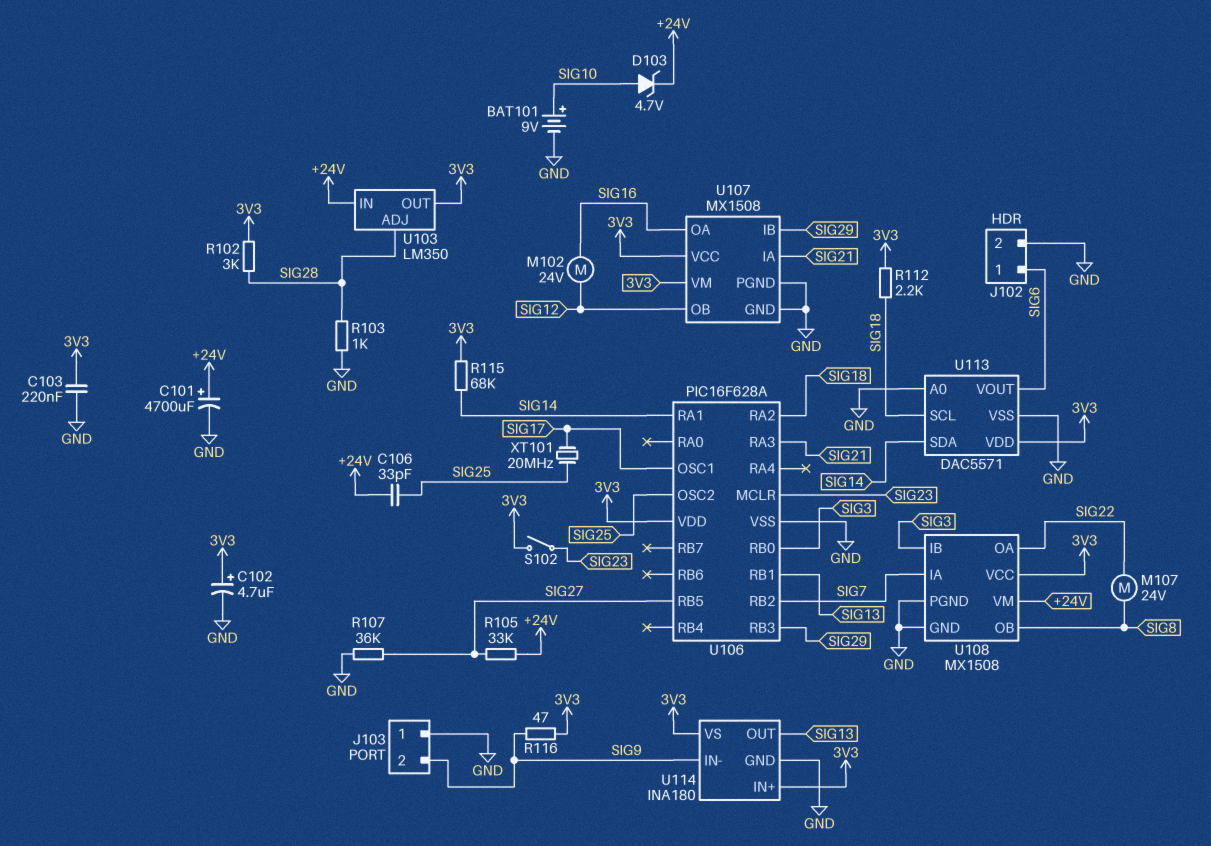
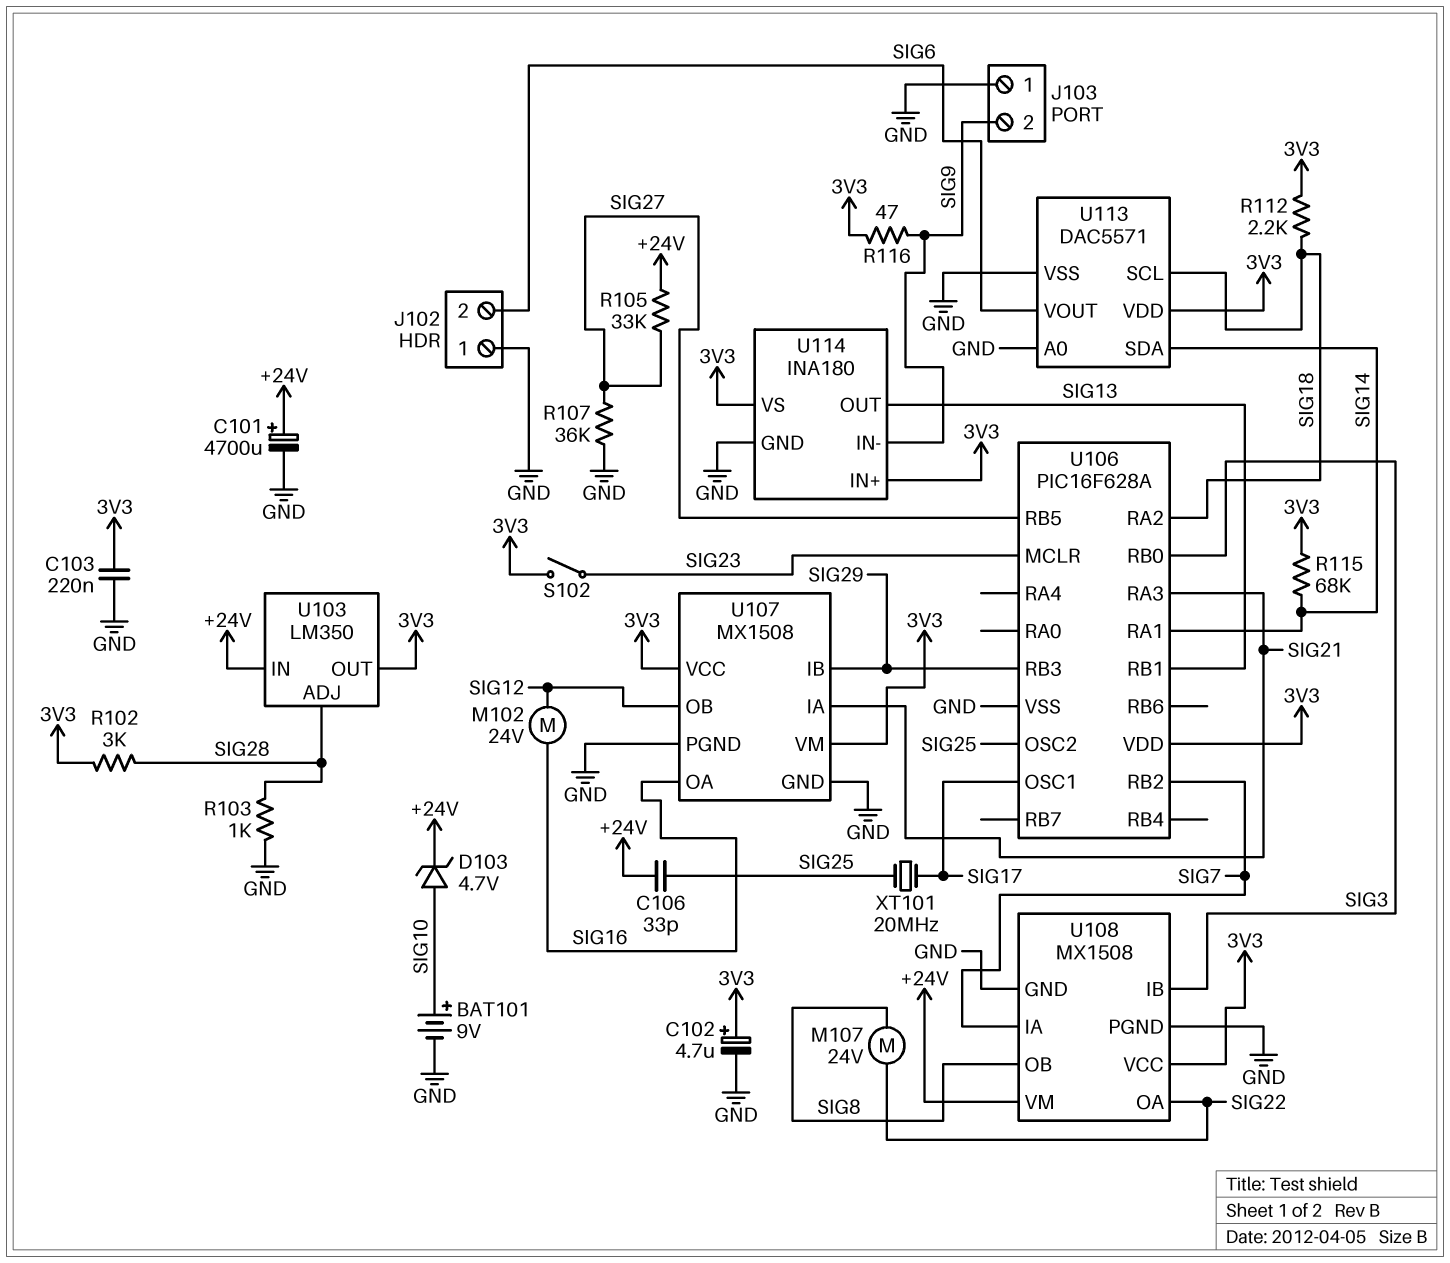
J102 pin 1: SIG6 -> GND
J102 pin 2: GND -> SIG6

